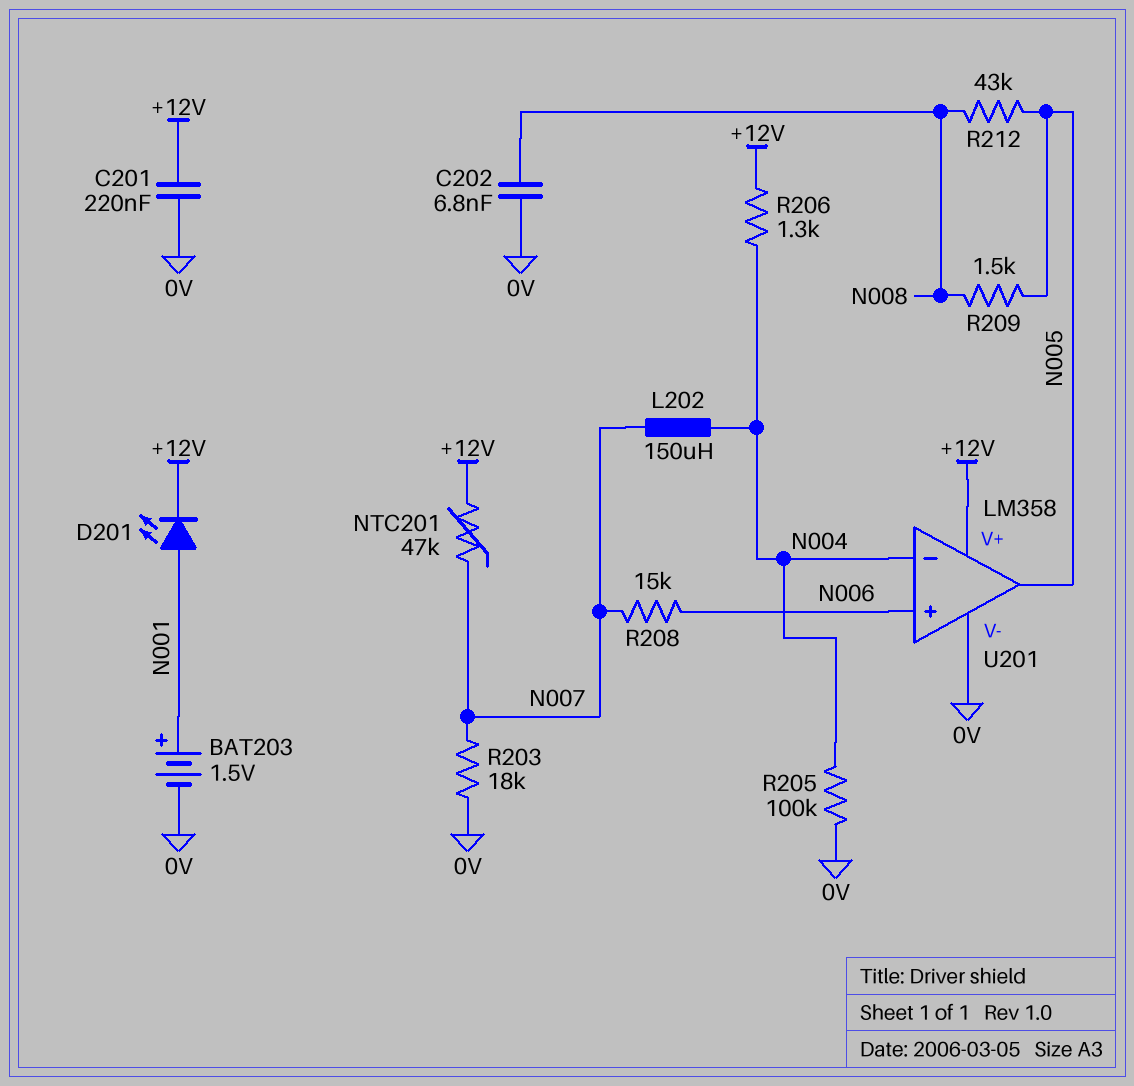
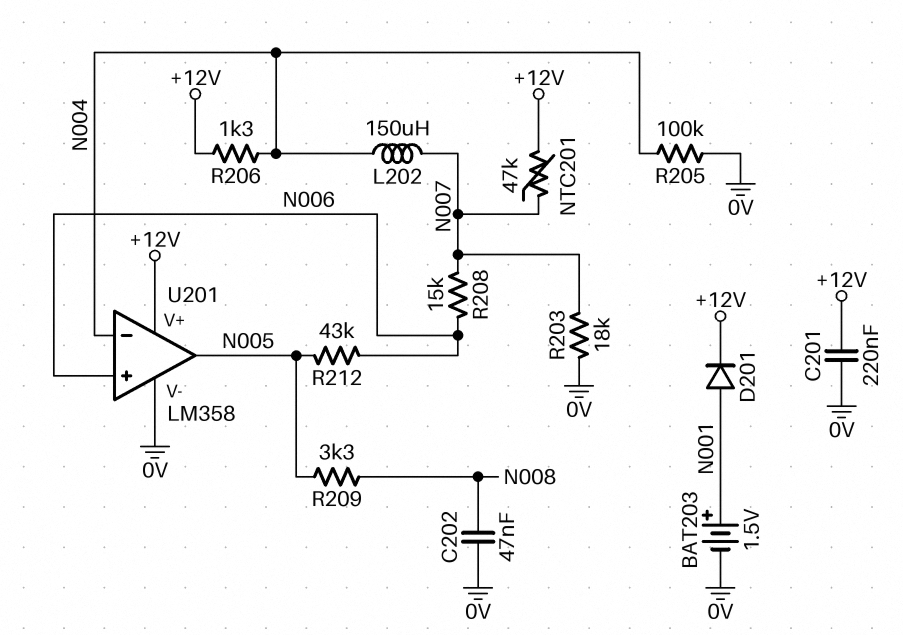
C202: 6.8nF (0V, N008) -> 47nF (0V, N008)
D201: LED (A N001, K +12V) -> diode (A N001, K +12V)
R209: 1.5k (N005, N008) -> 3.3k (N005, N008)
R212: 43k (N005, N008) -> 43k (N005, N006)

